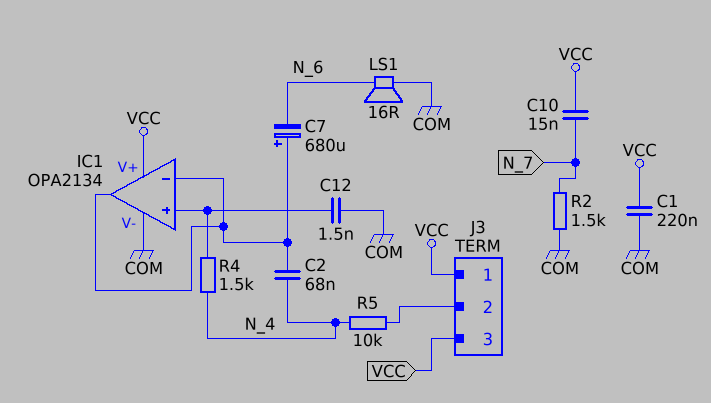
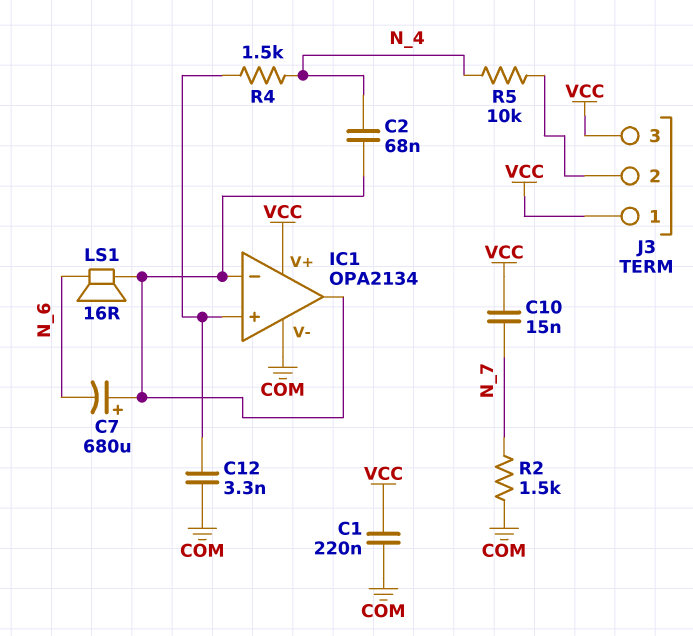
C12: 1.5nF (COM, IC1/in+) -> 3.3nF (COM, IC1/in+)
LS1: speaker 16R (COM, N_6) -> speaker 16R (IC1/in-, N_6)

